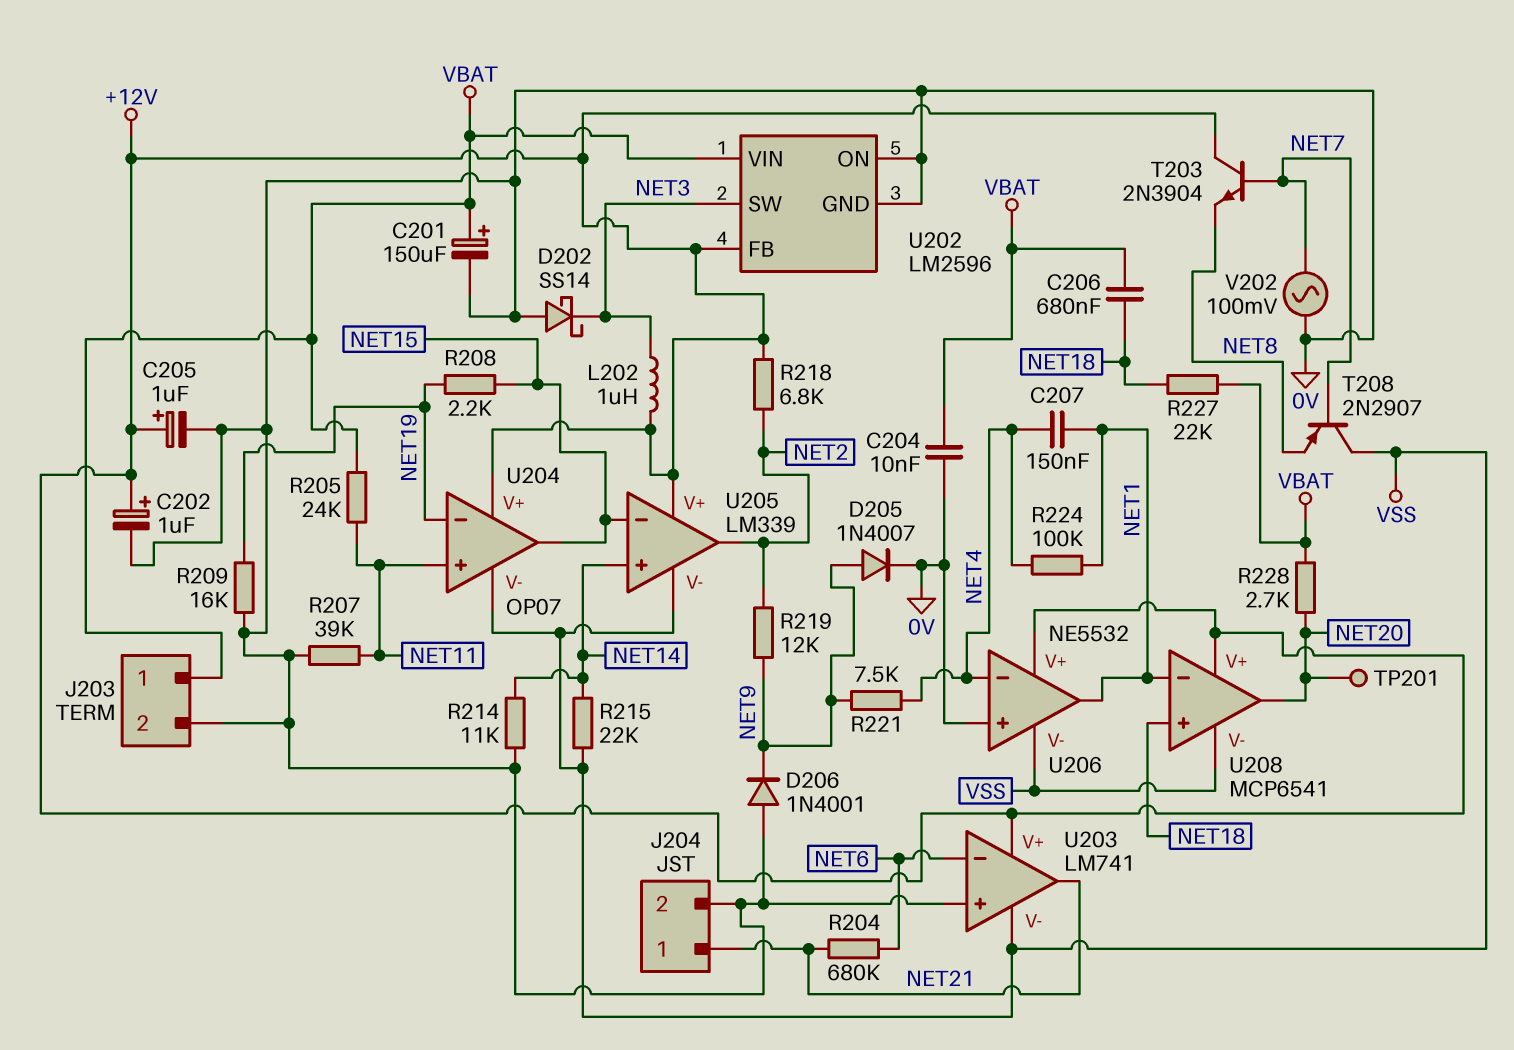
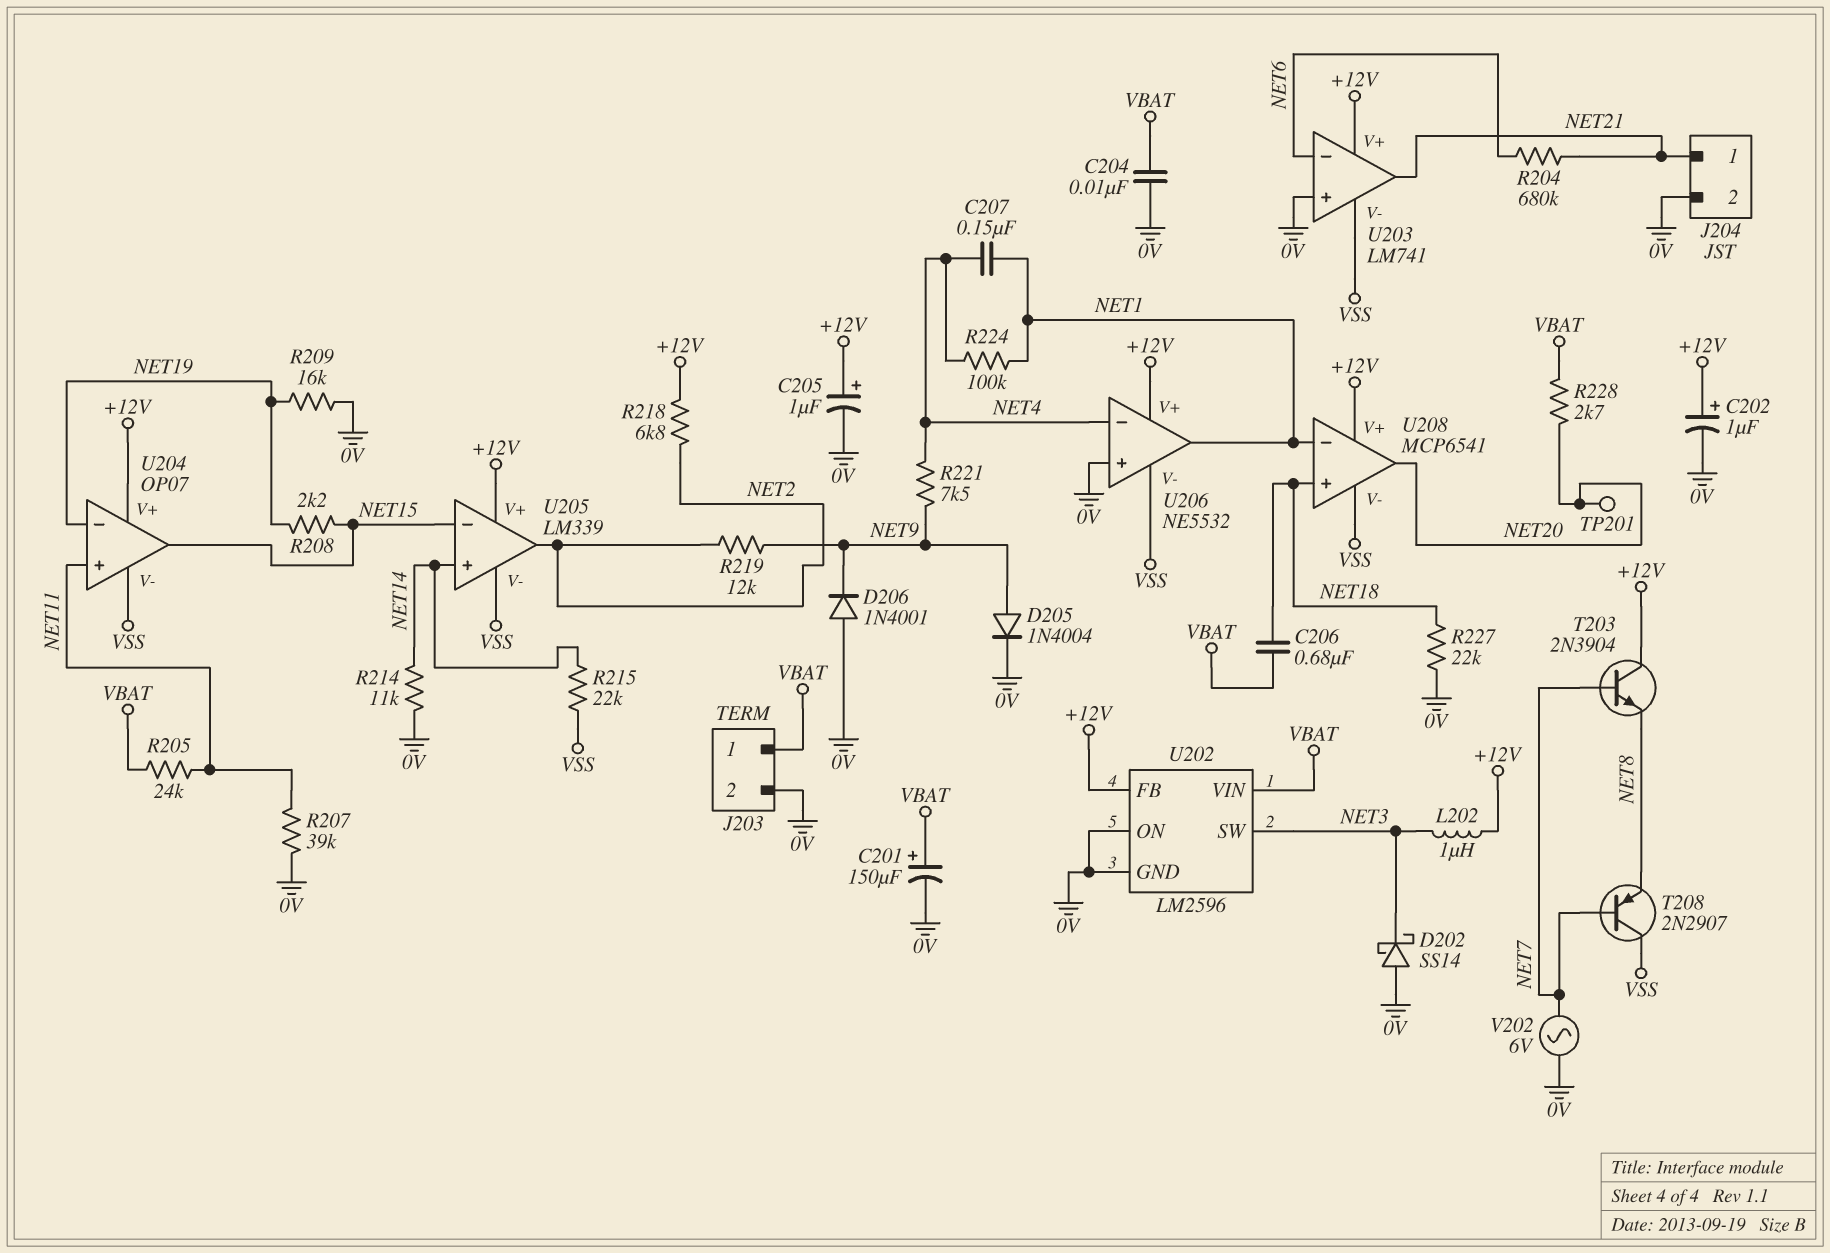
D205: diode 1N4007 (A NET9, K 0V) -> diode 1N4004 (A NET9, K 0V)
R227: 22k (NET18, VBAT) -> 22k (0V, NET18)
V202: AC 100mV (0V, NET7) -> AC 6V (0V, NET7)

